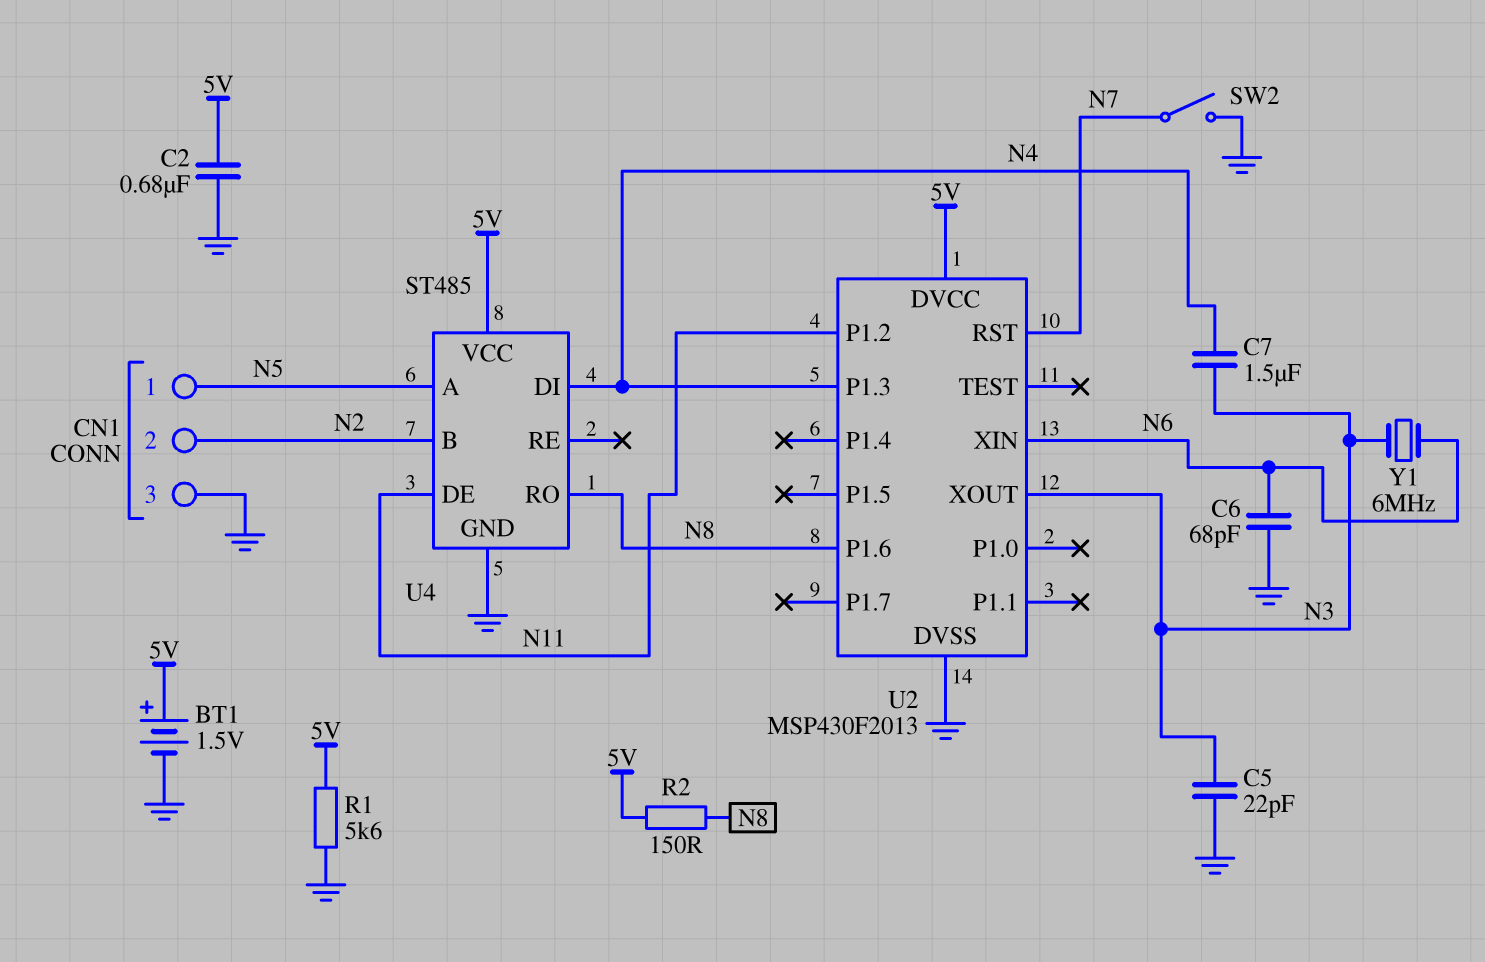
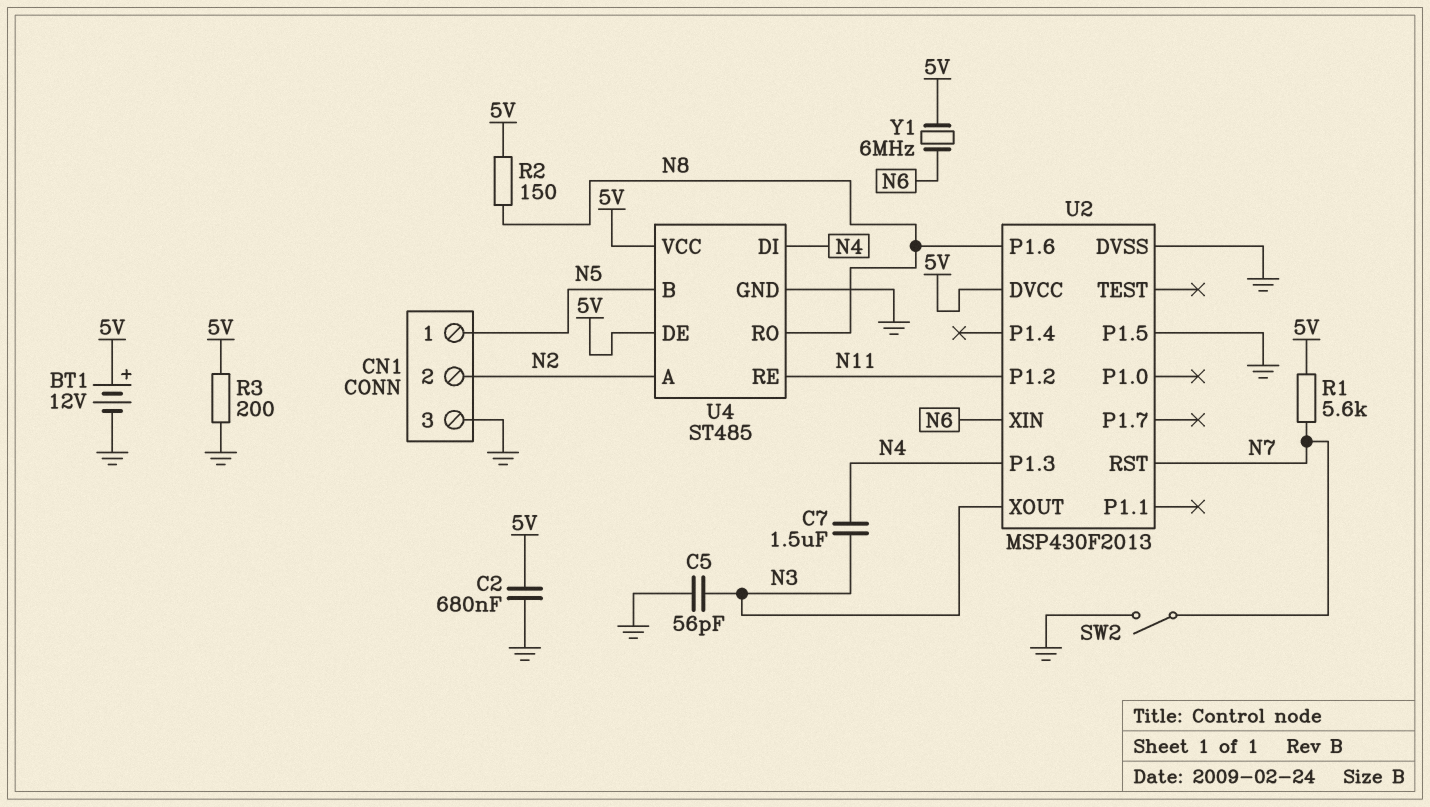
BT1: 1.5V (plus 5V, minus GND) -> 12V (plus 5V, minus GND)
C5: 22pF (GND, N3) -> 56pF (GND, N3)
C6: 68pF (GND, N6) -> none
R1: 5.6k (5V, GND) -> 5.6k (5V, N7)
R3: none -> 200 (5V, GND)
U2 pin P1.5: none -> GND
U4 pin A: N5 -> N2
U4 pin B: N2 -> N5
U4 pin DE: N11 -> 5V
U4 pin RE: none -> N11
Y1: 6MHz (N3, N6) -> 6MHz (5V, N6)

